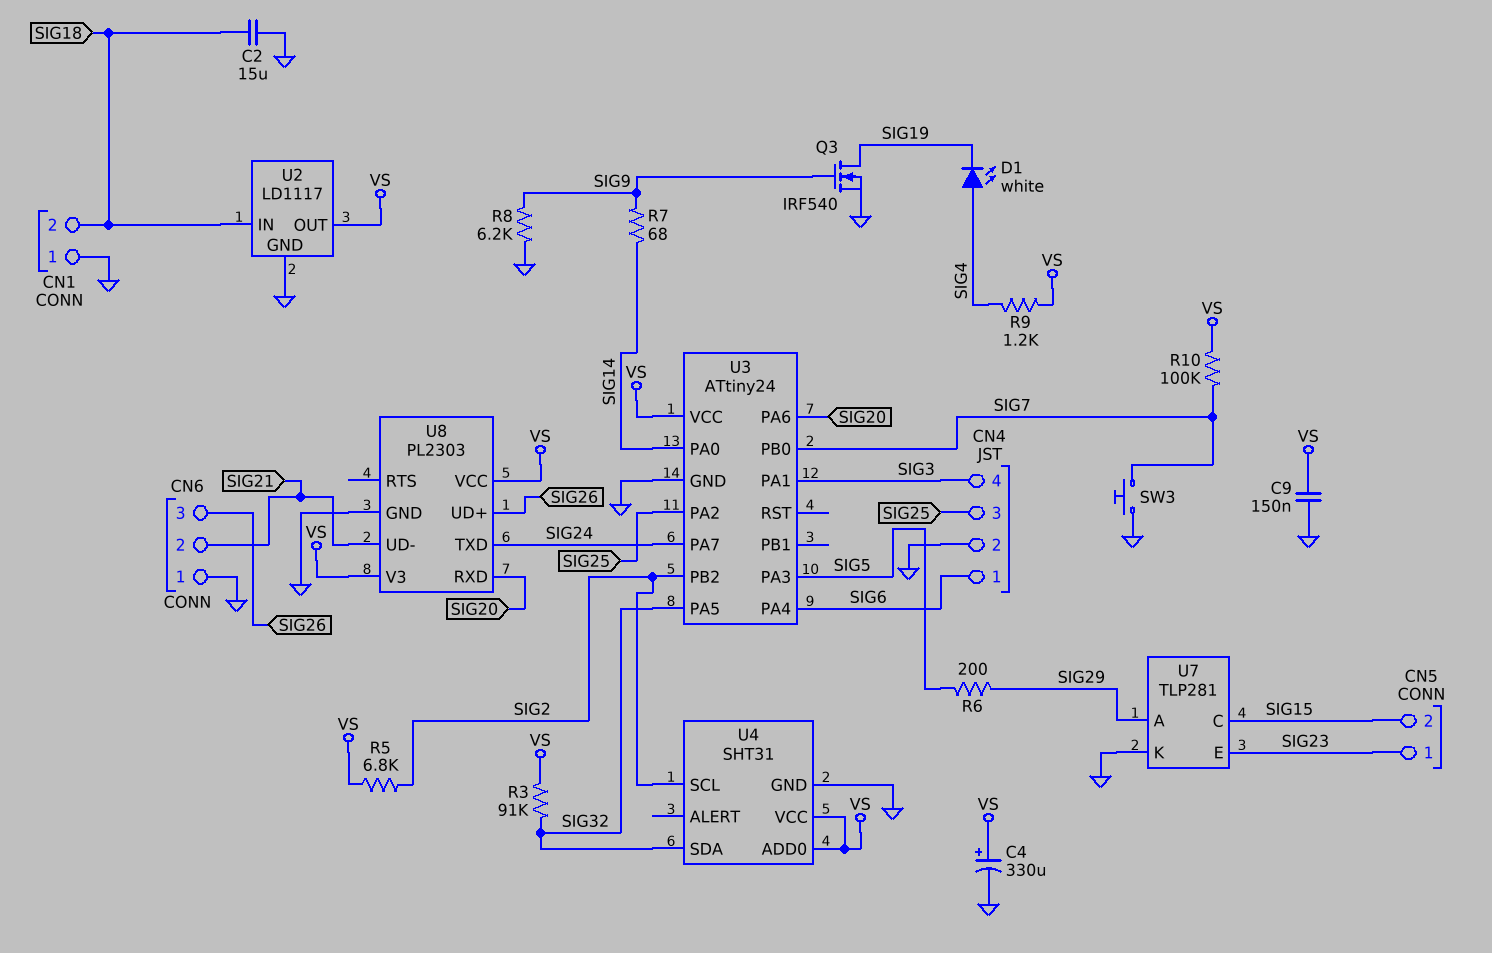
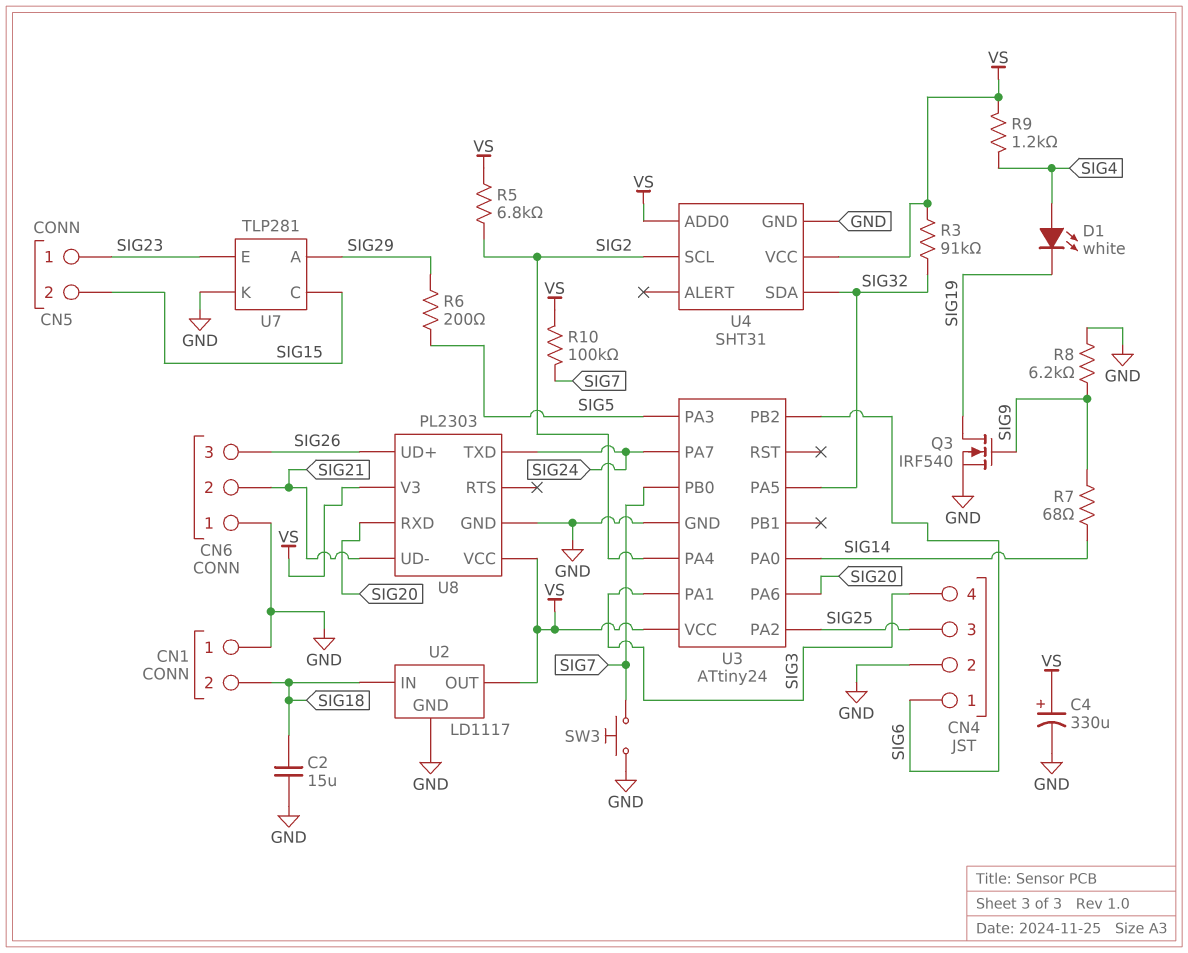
C9: 150nF (GND, VS) -> none
U3 pin PA4: SIG6 -> SIG2
U3 pin PB2: SIG2 -> SIG6

